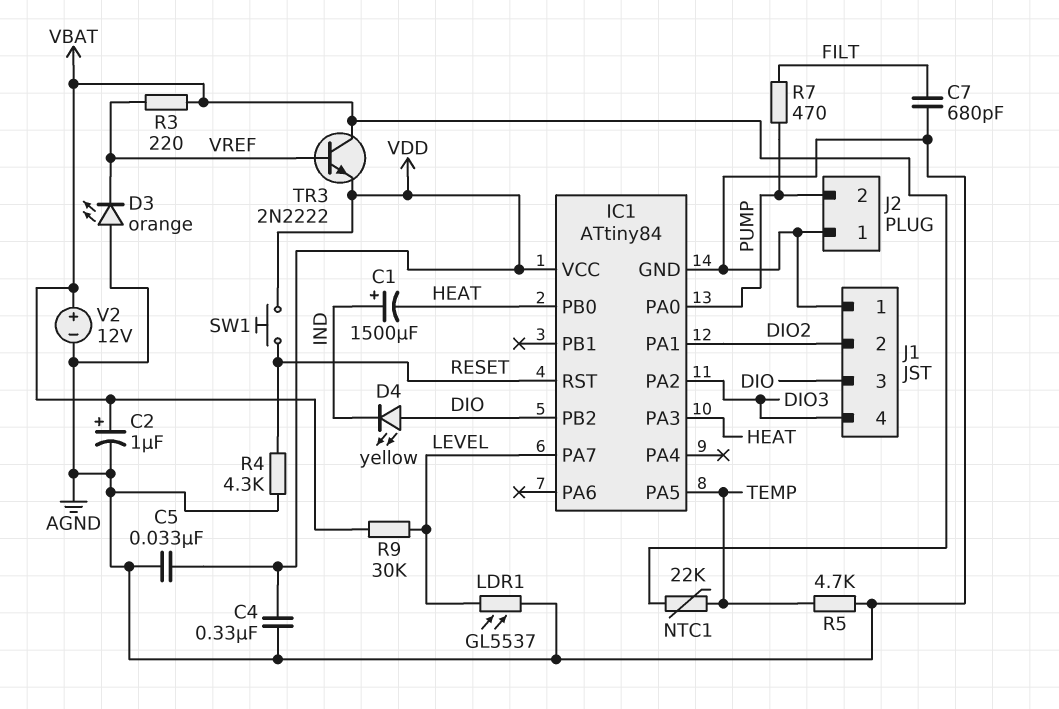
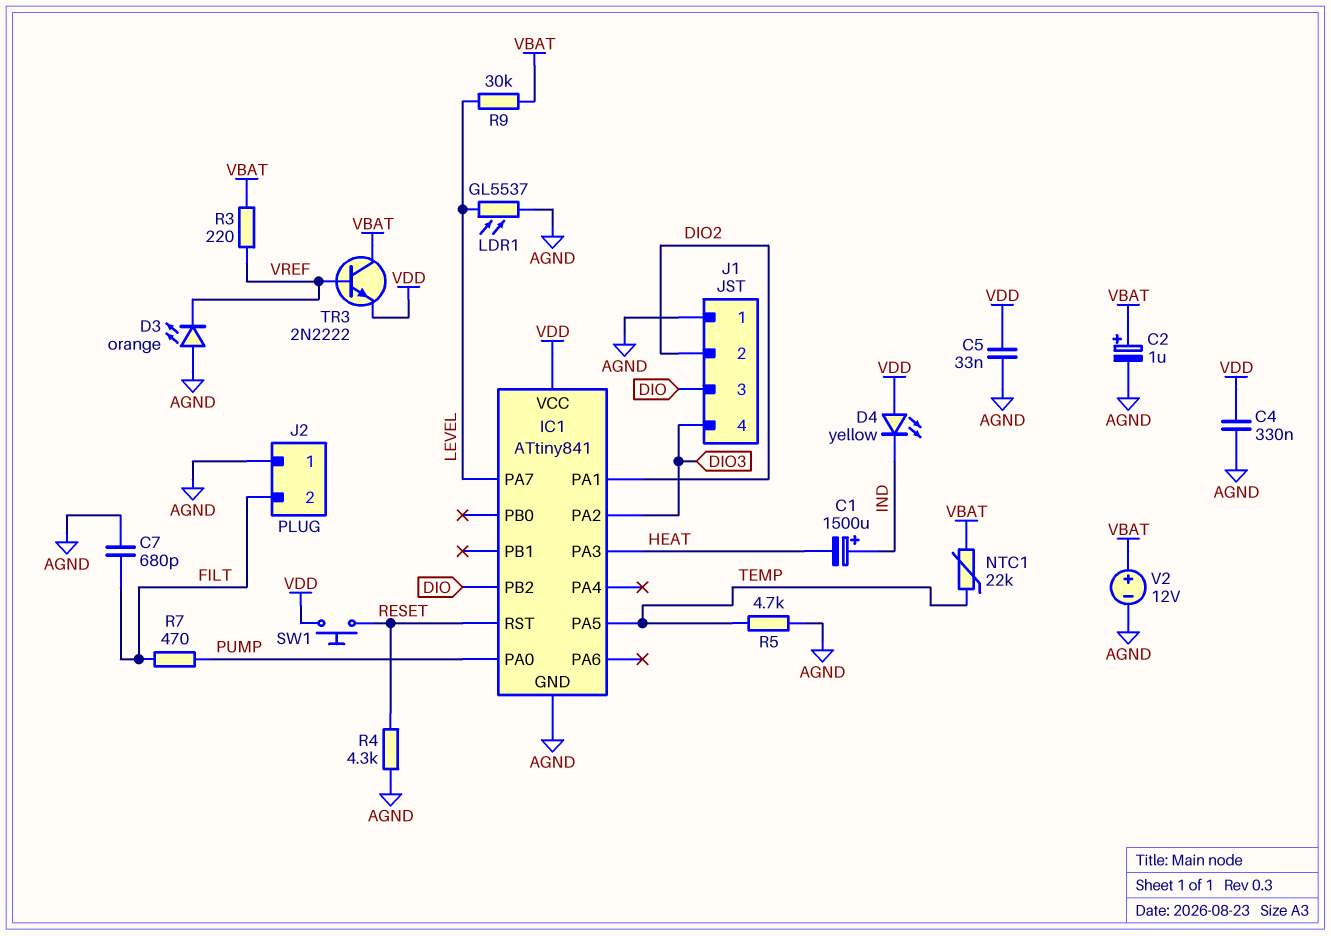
D4: LED yellow (A DIO, K IND) -> LED yellow (A VDD, K IND)
IC1: ATtiny84 -> ATtiny841
IC1 pin PB0: HEAT -> none
J2 pin 2: PUMP -> FILT

